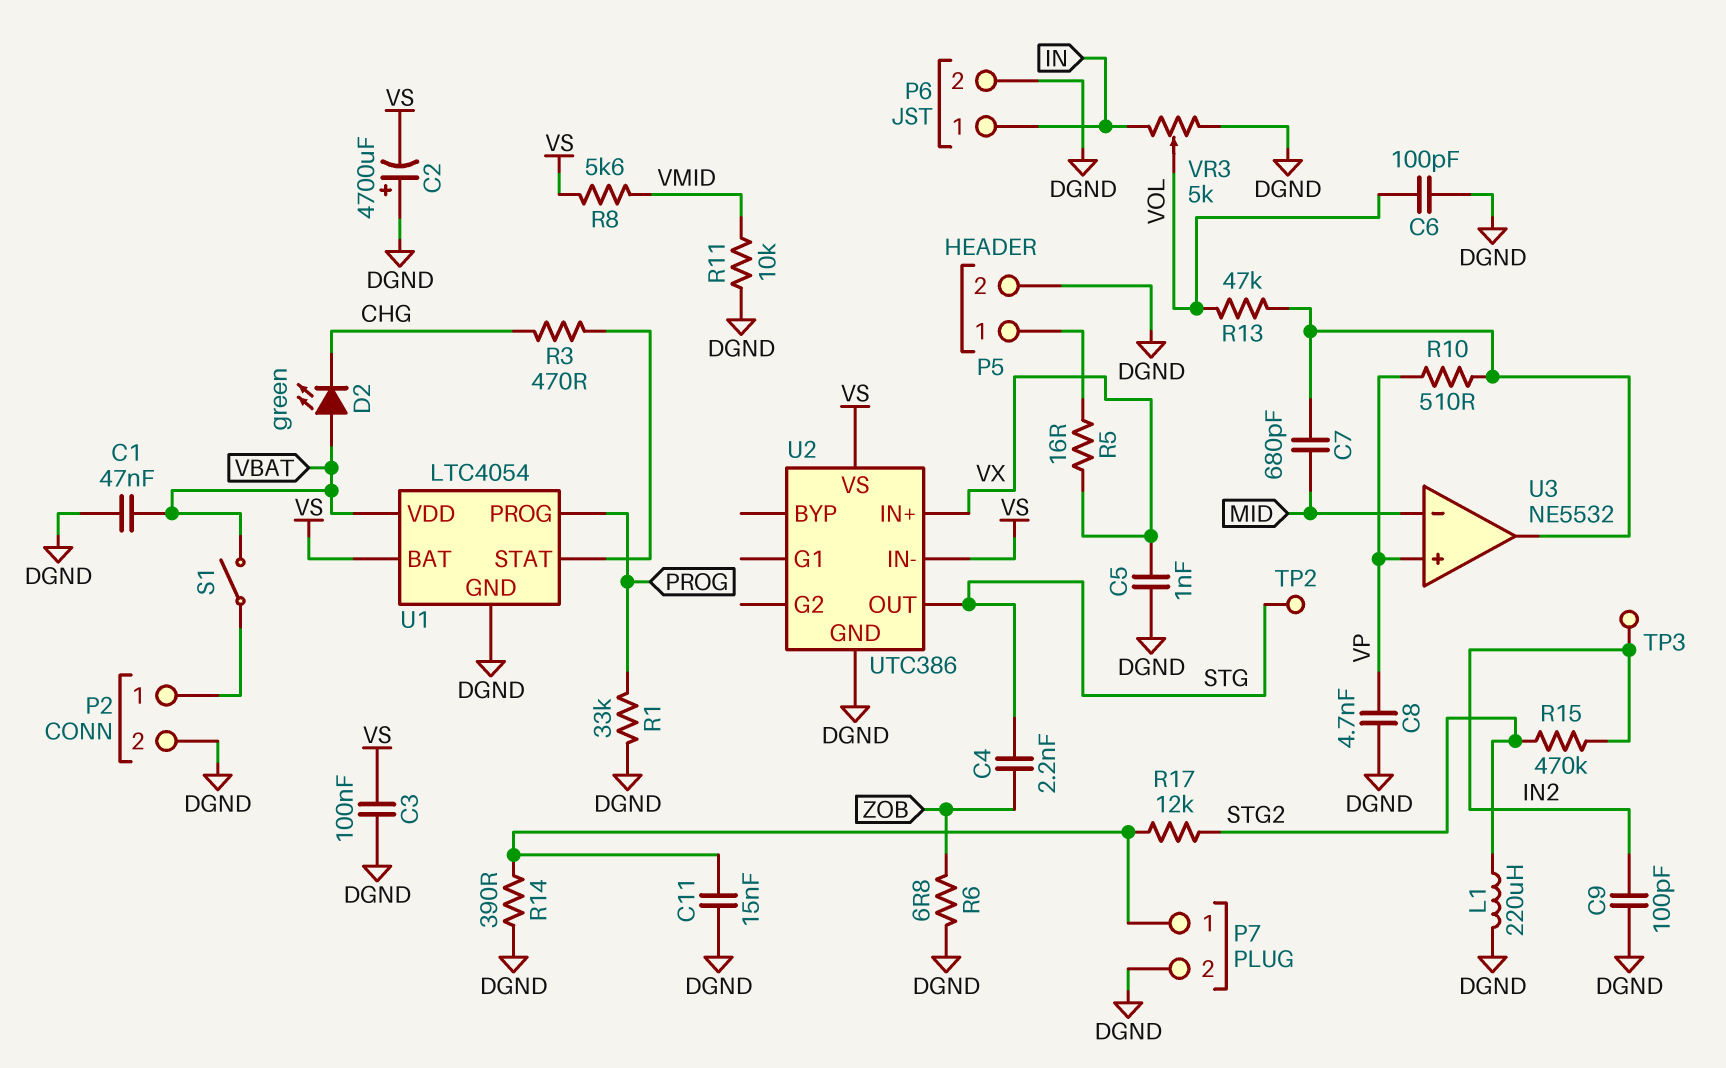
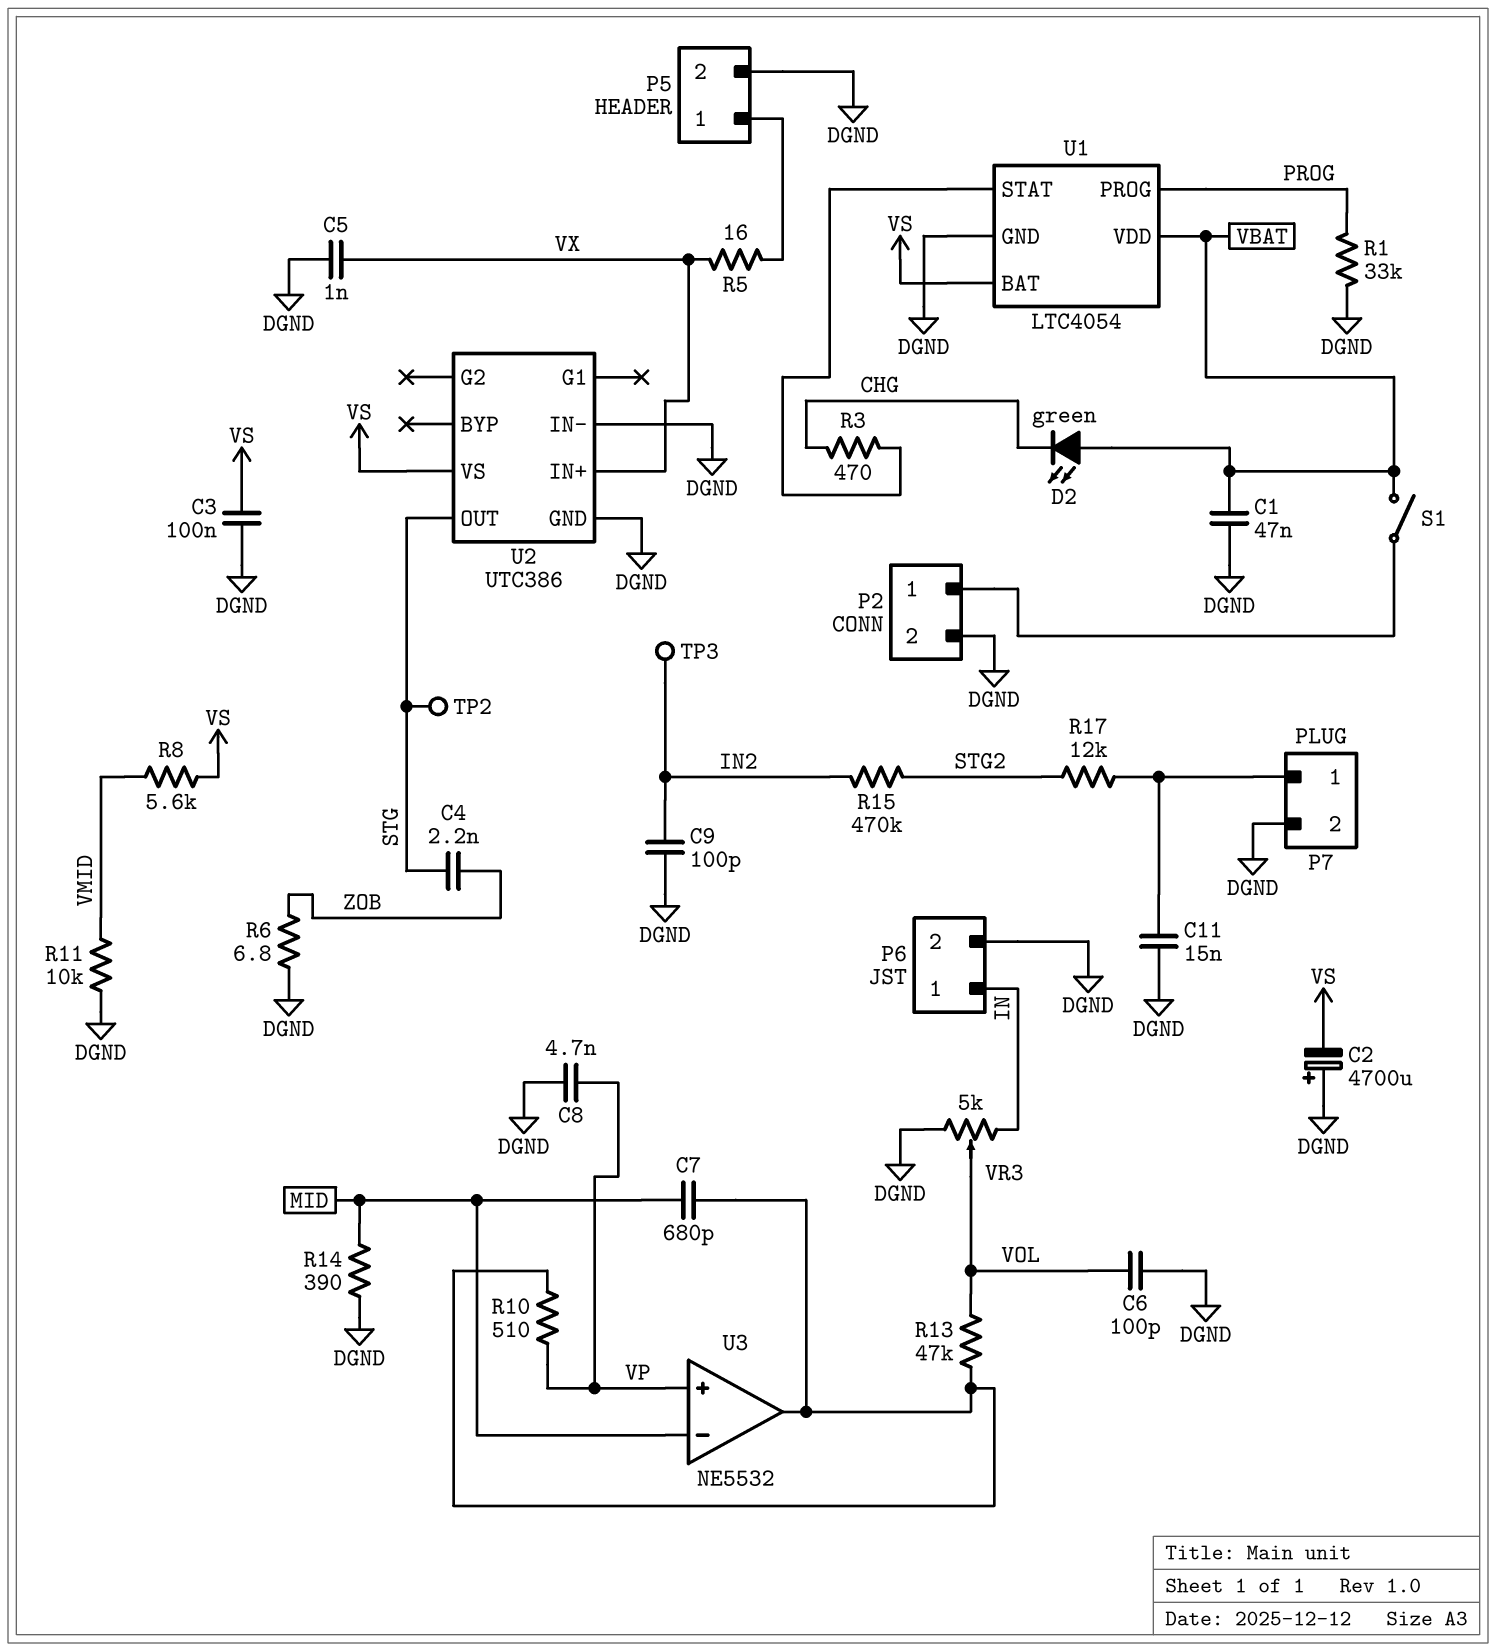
L1: 220uH (DGND, STG2) -> none
R14: 390 (DGND, P7/1) -> 390 (DGND, MID)
U2 pin IN-: VS -> DGND

